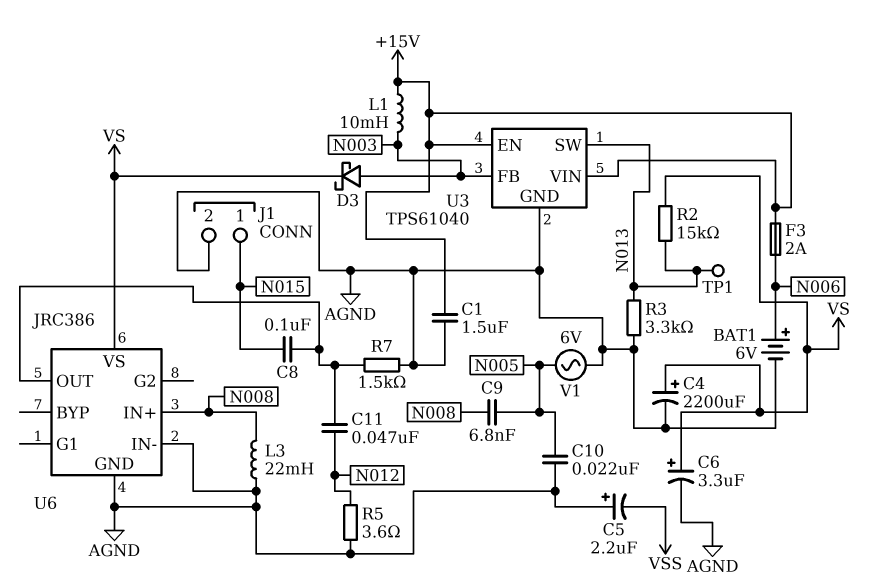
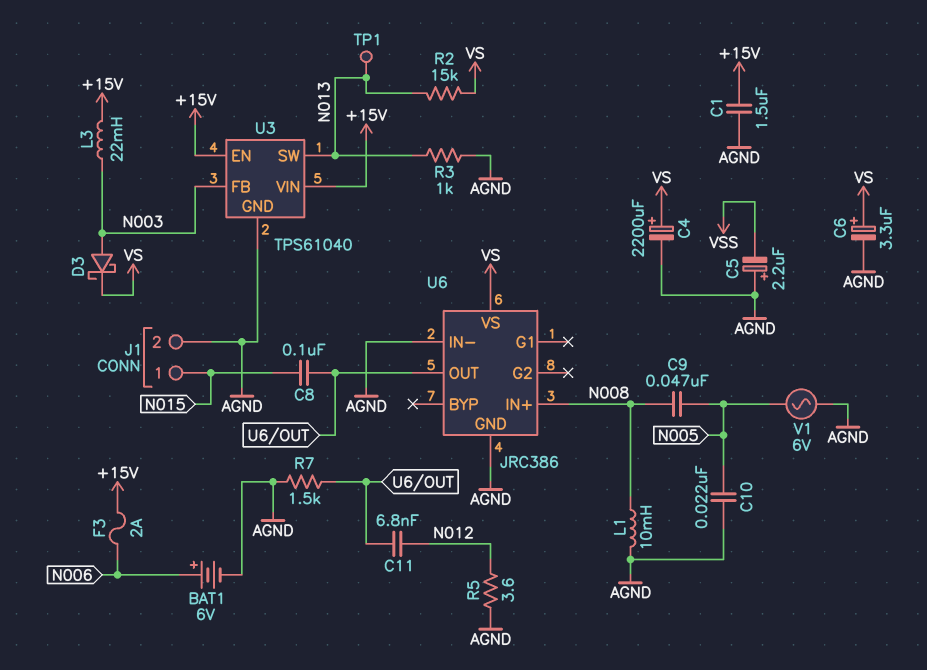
C9: 6.8nF (N005, N008) -> 47nF (N005, N008)
C11: 47nF (N012, U6/OUT) -> 6.8nF (N012, U6/OUT)
L1: 10mH (+15V, N003) -> 10mH (AGND, N008)
L3: 22mH (AGND, N008) -> 22mH (+15V, N003)
R3: 3.3k (AGND, N013) -> 1k (AGND, N013)

